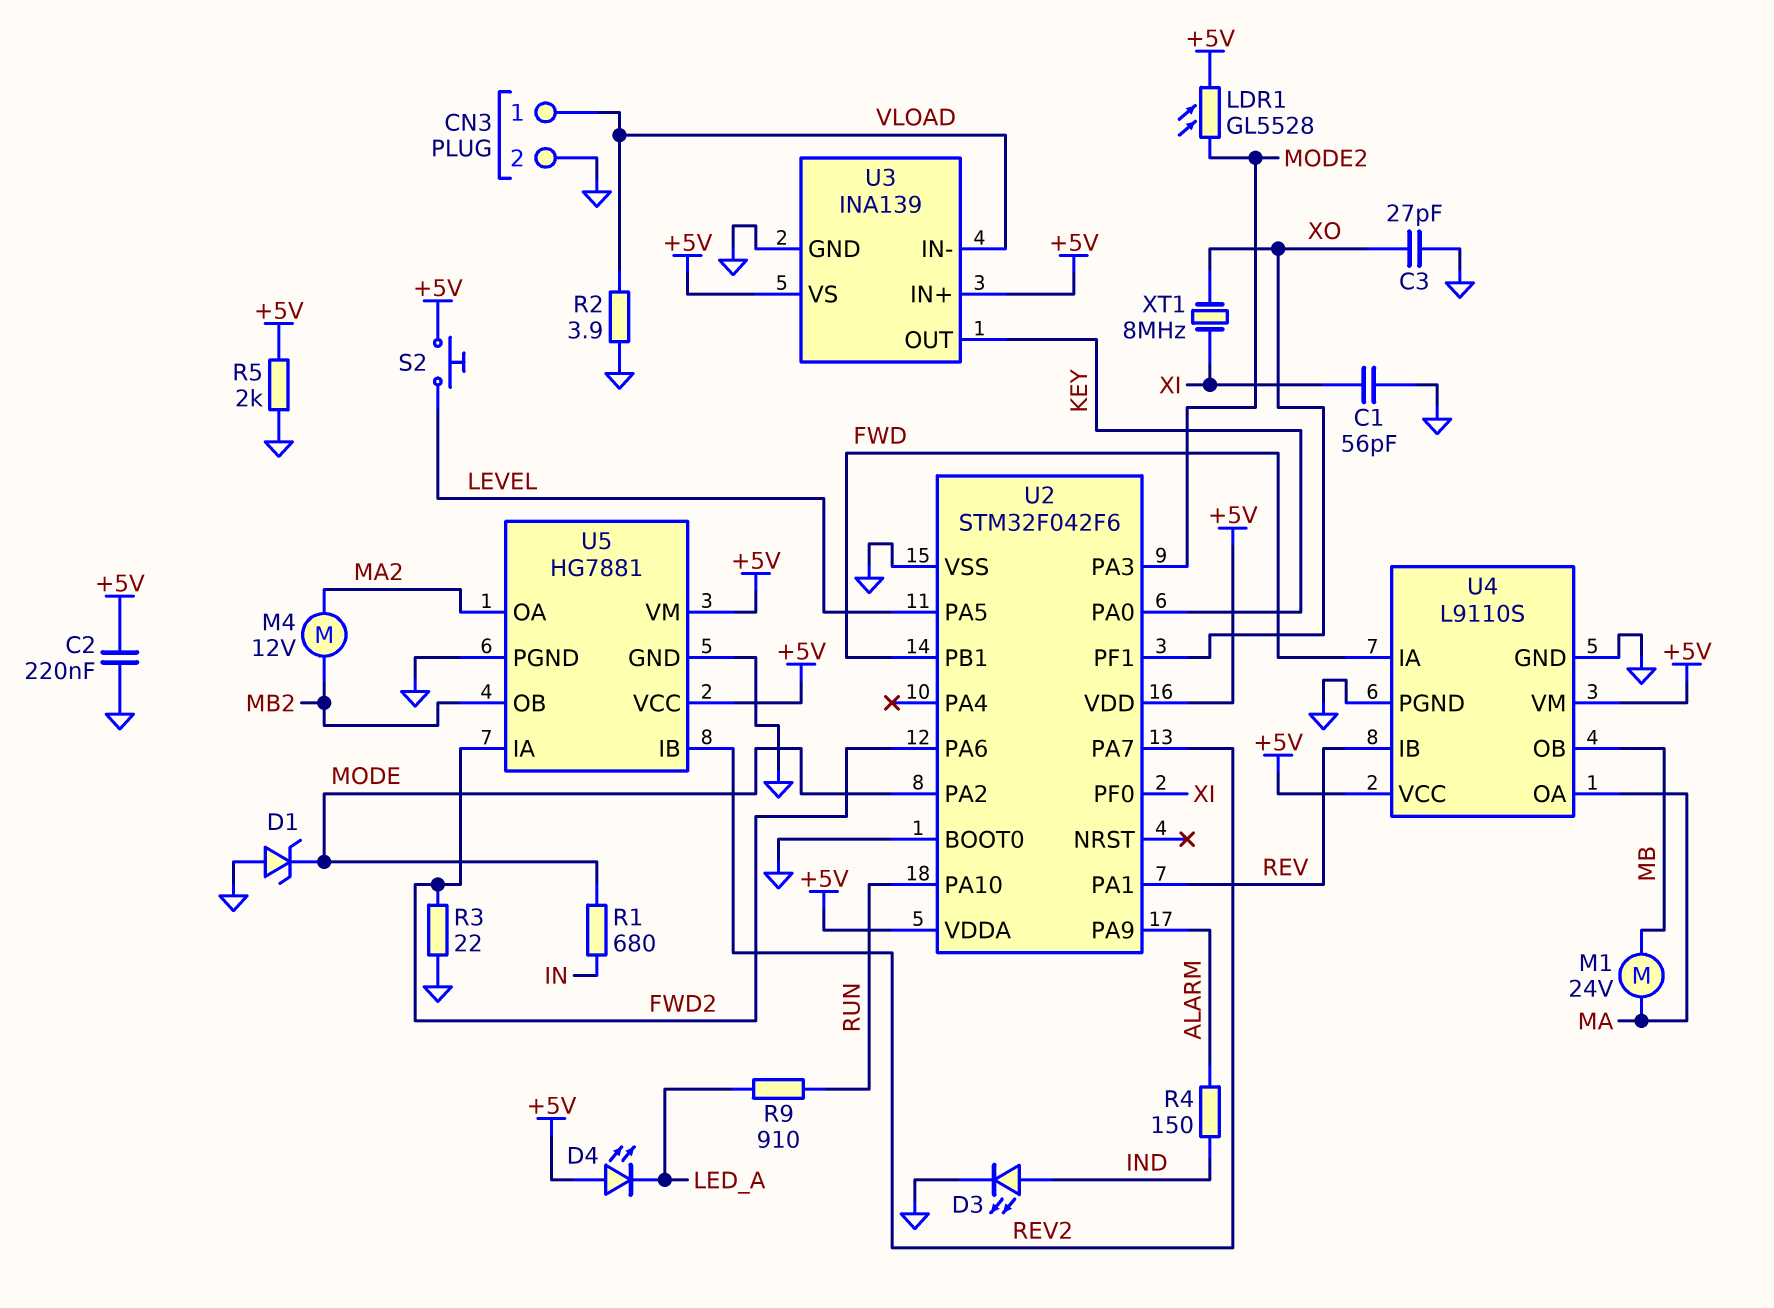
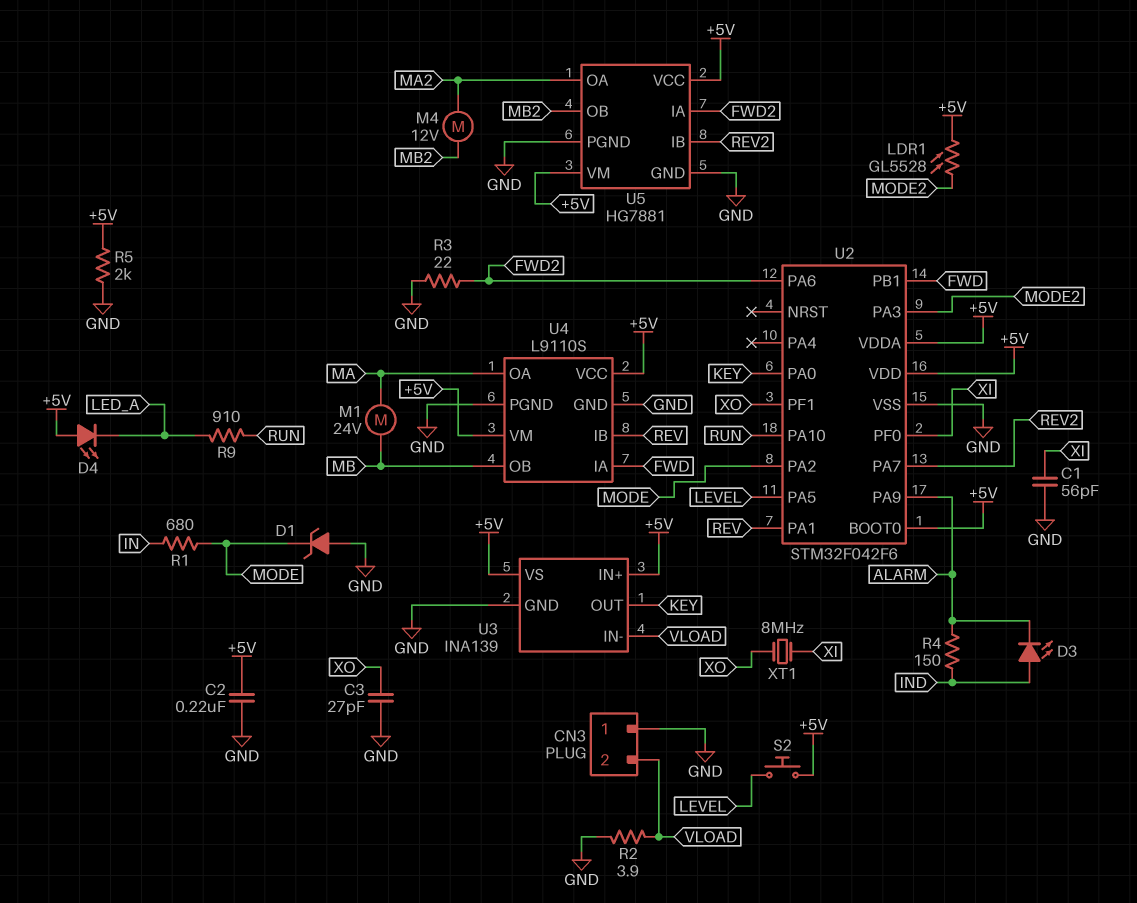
CN3 pin 1: VLOAD -> GND
CN3 pin 2: GND -> VLOAD
D3: LED (A IND, K GND) -> LED (A IND, K ALARM)
U2 pin BOOT0: GND -> +5V

